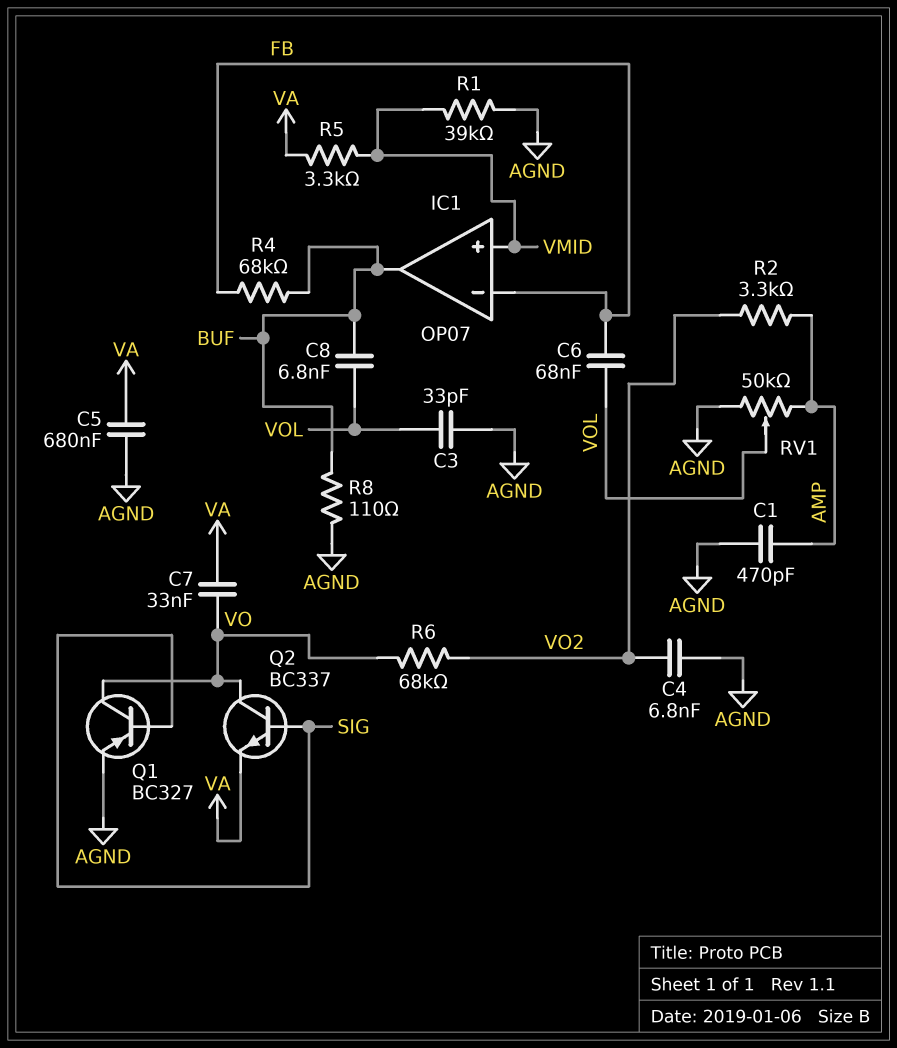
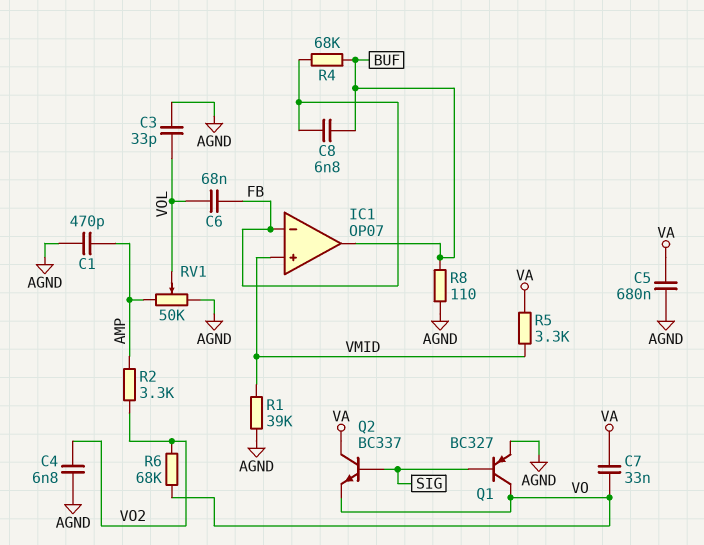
C8: 6.8nF (BUF, VOL) -> 6.8nF (BUF, FB)
Q2: NPN BC337 (B SIG, C VO, E VA) -> NPN BC337 (B SIG, C VA, E VO)

